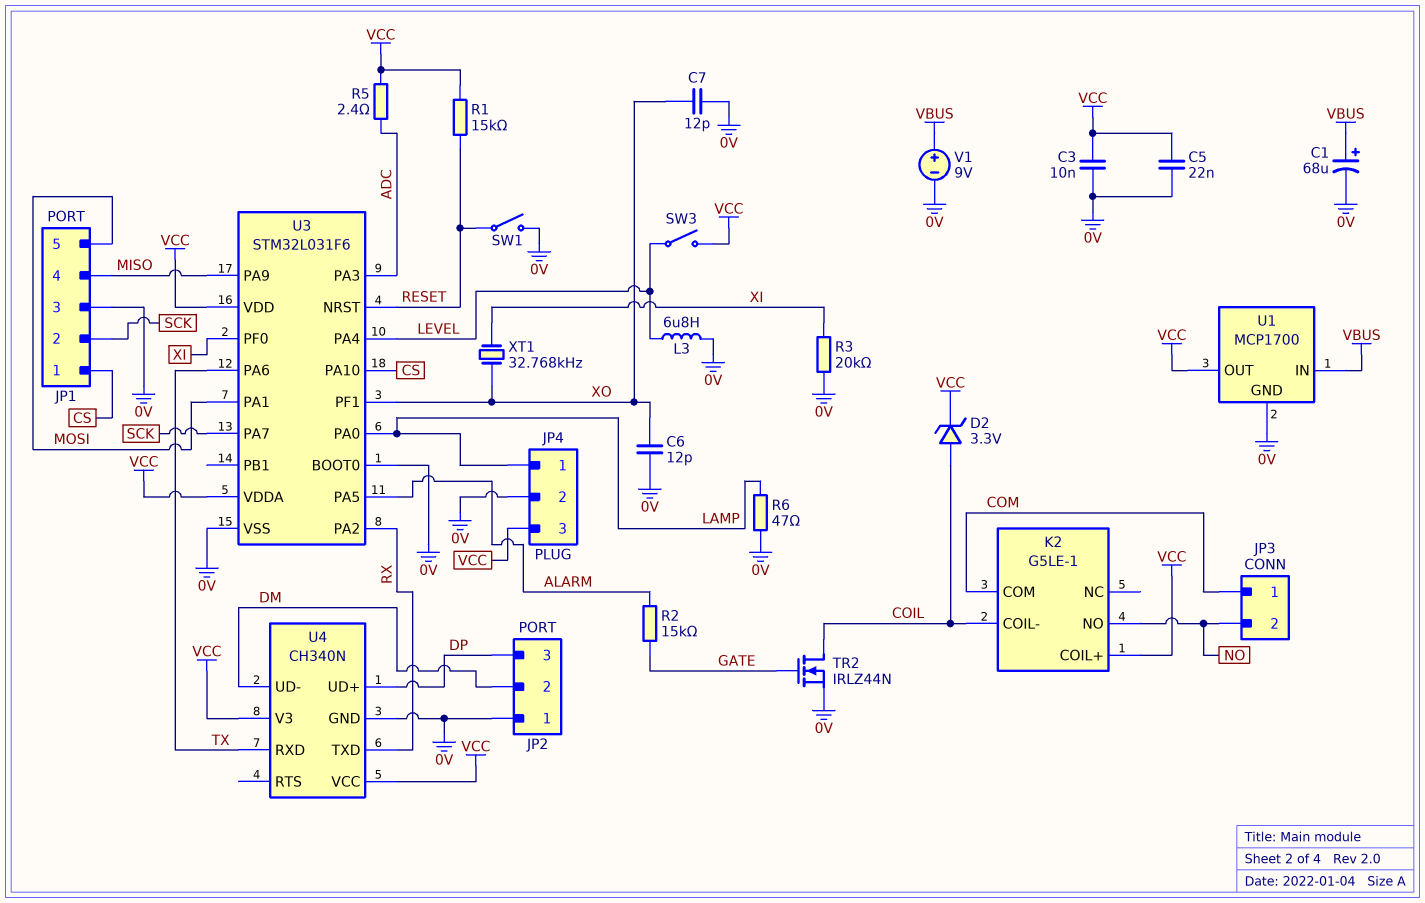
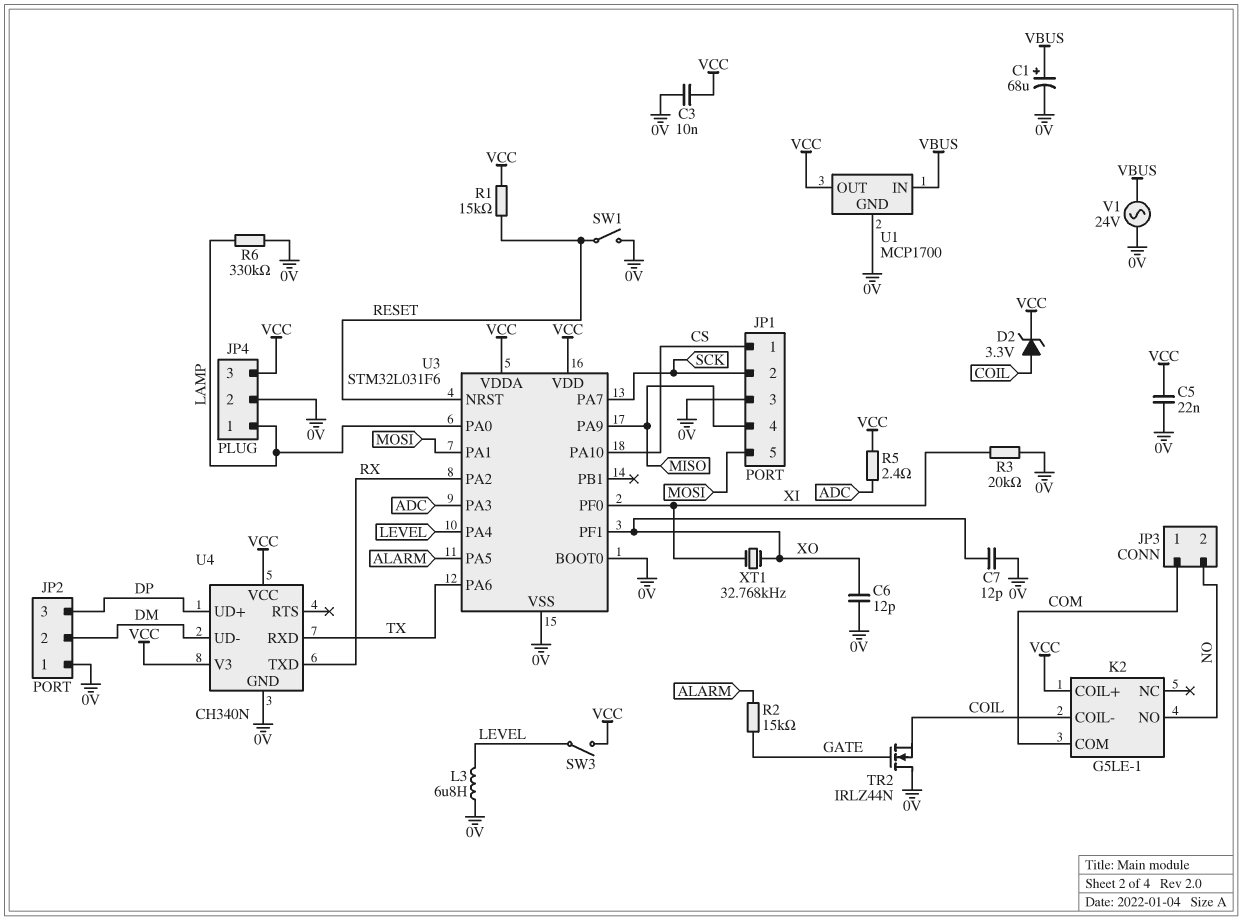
R6: 47 (0V, LAMP) -> 330k (0V, LAMP)
TR2: NMOS IRLZ44N (G GATE, D COIL, S 0V) -> NMOS IRLZ44N (G GATE, D 0V, S COIL)
V1: 9V (plus VBUS, minus 0V) -> AC 24V (0V, VBUS)

